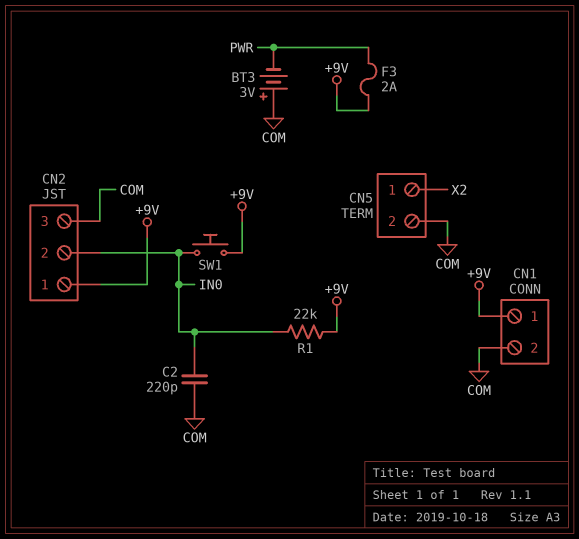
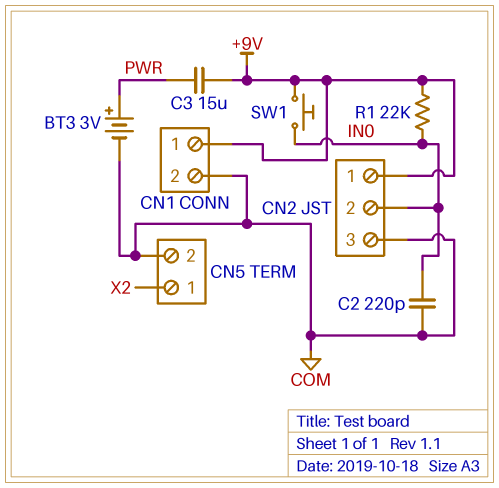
BT3: 3V (plus COM, minus PWR) -> 3V (plus PWR, minus COM)
C3: none -> 15uF (+9V, PWR)
F3: 2A (+9V, PWR) -> none

